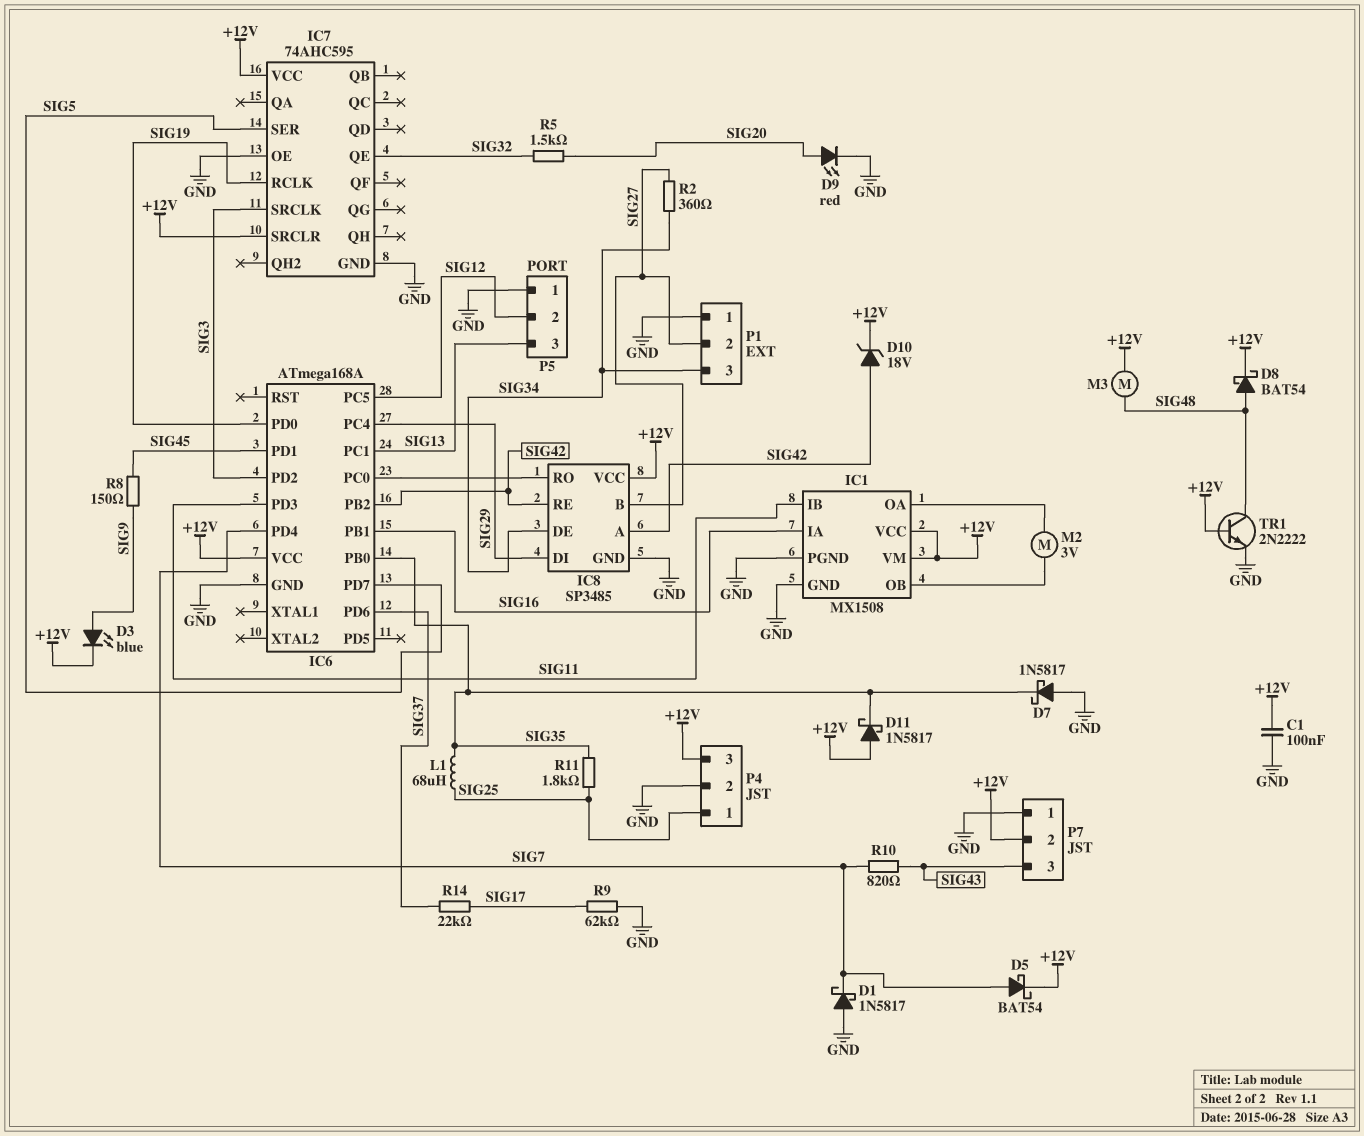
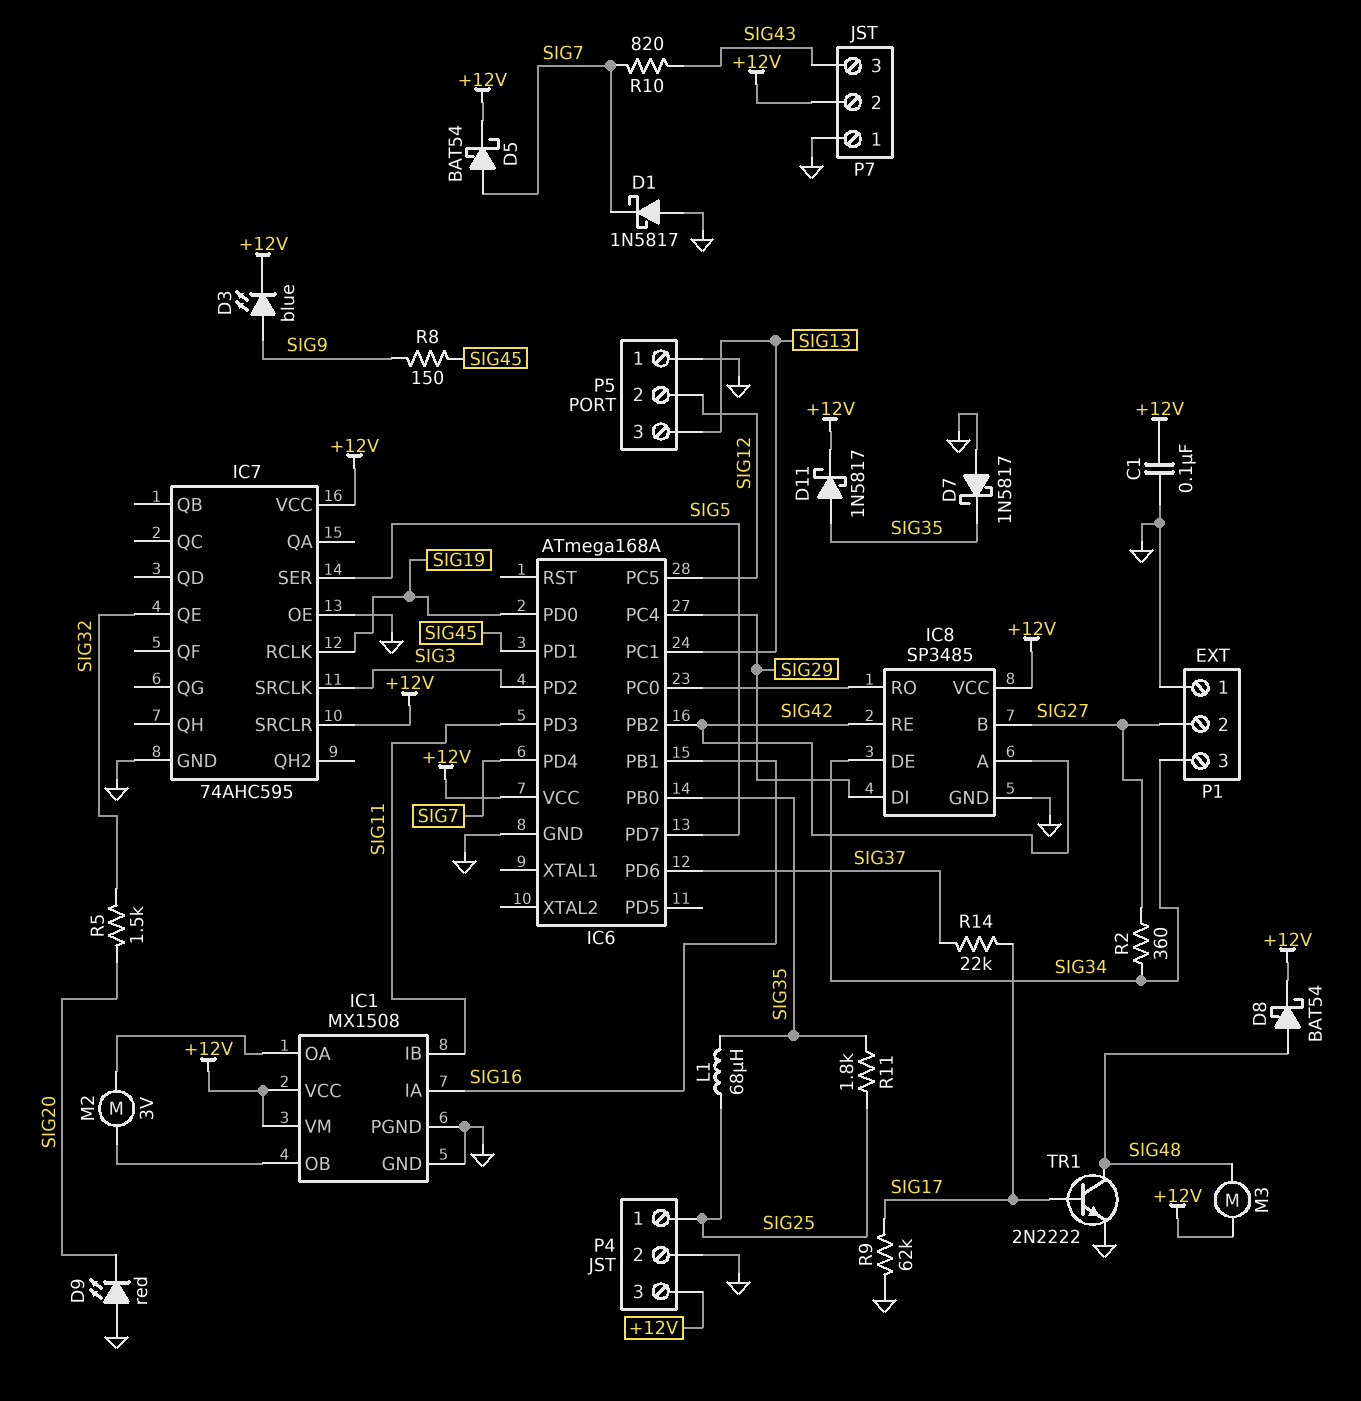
D9: LED red (A SIG20, K GND) -> LED red (A GND, K SIG20)
D10: zener 18V (A SIG42, K +12V) -> none
D11: schottky 1N5817 (A +12V, K SIG35) -> schottky 1N5817 (A SIG35, K +12V)
TR1: NPN 2N2222 (B +12V, C SIG48, E GND) -> NPN 2N2222 (B SIG17, C SIG48, E GND)

